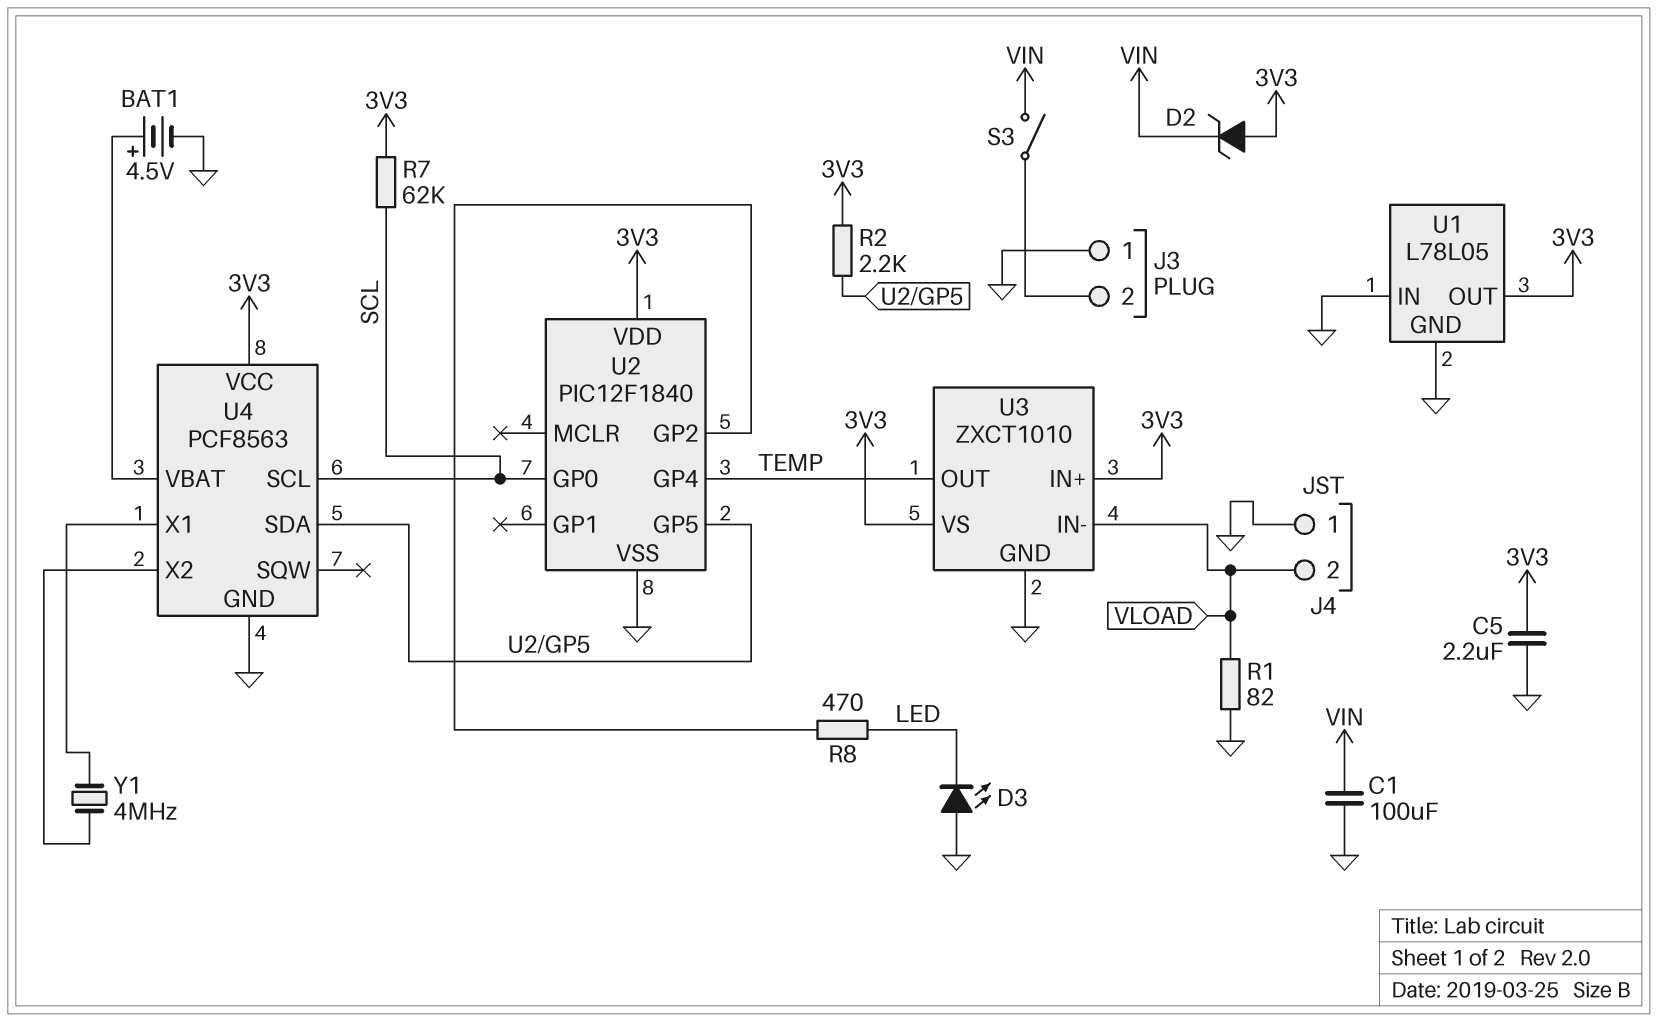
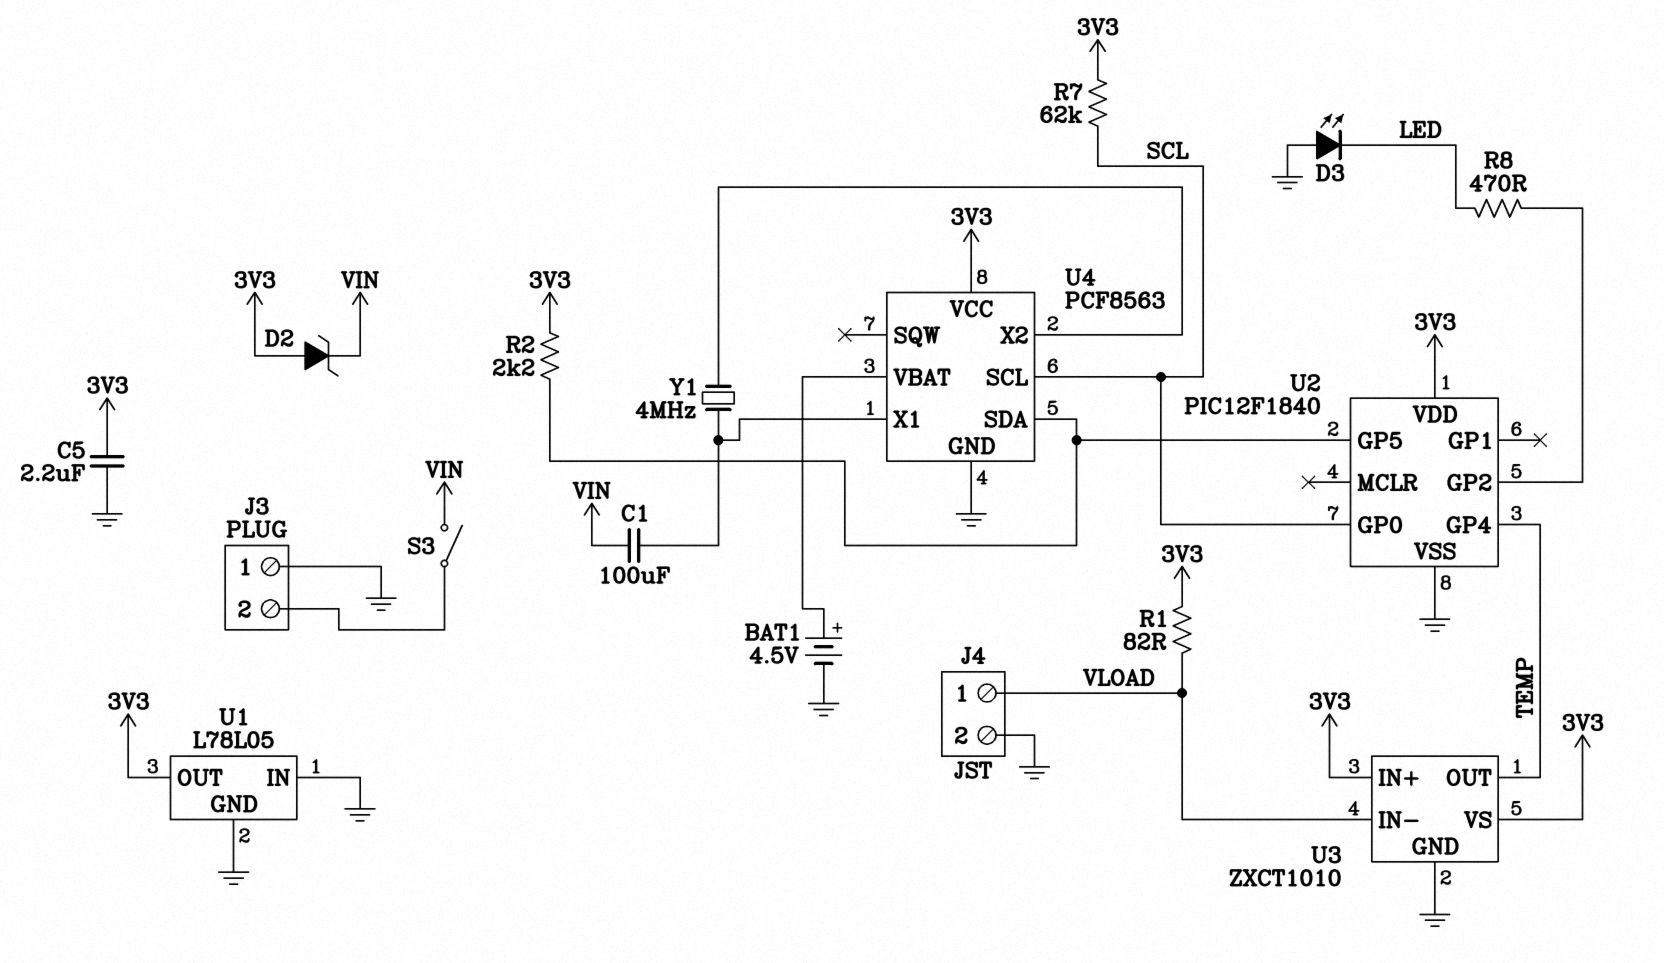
C1: 100uF (GND, VIN) -> 100uF (U4/X1, VIN)
J4 pin 1: GND -> VLOAD
J4 pin 2: VLOAD -> GND
R1: 82 (GND, VLOAD) -> 82 (3V3, VLOAD)

